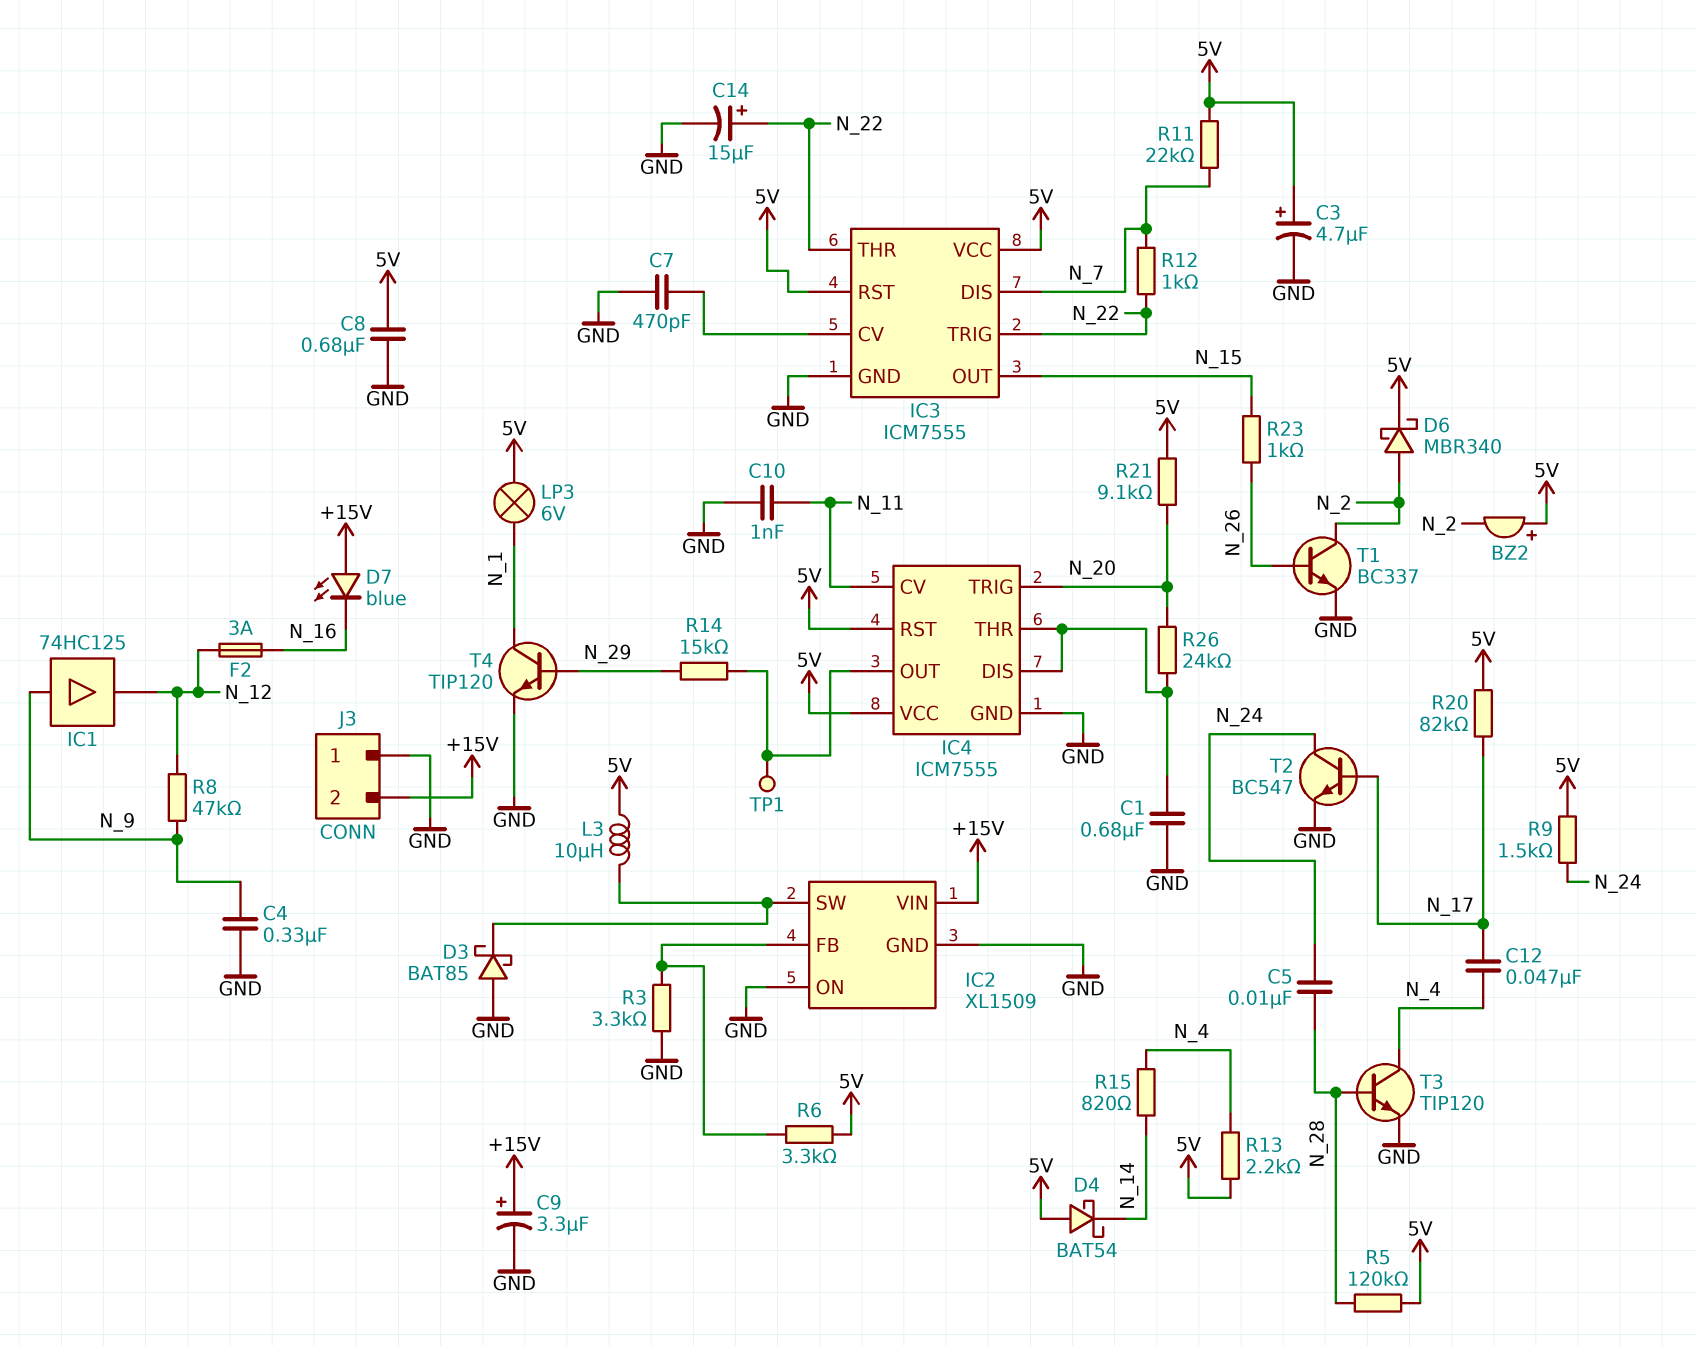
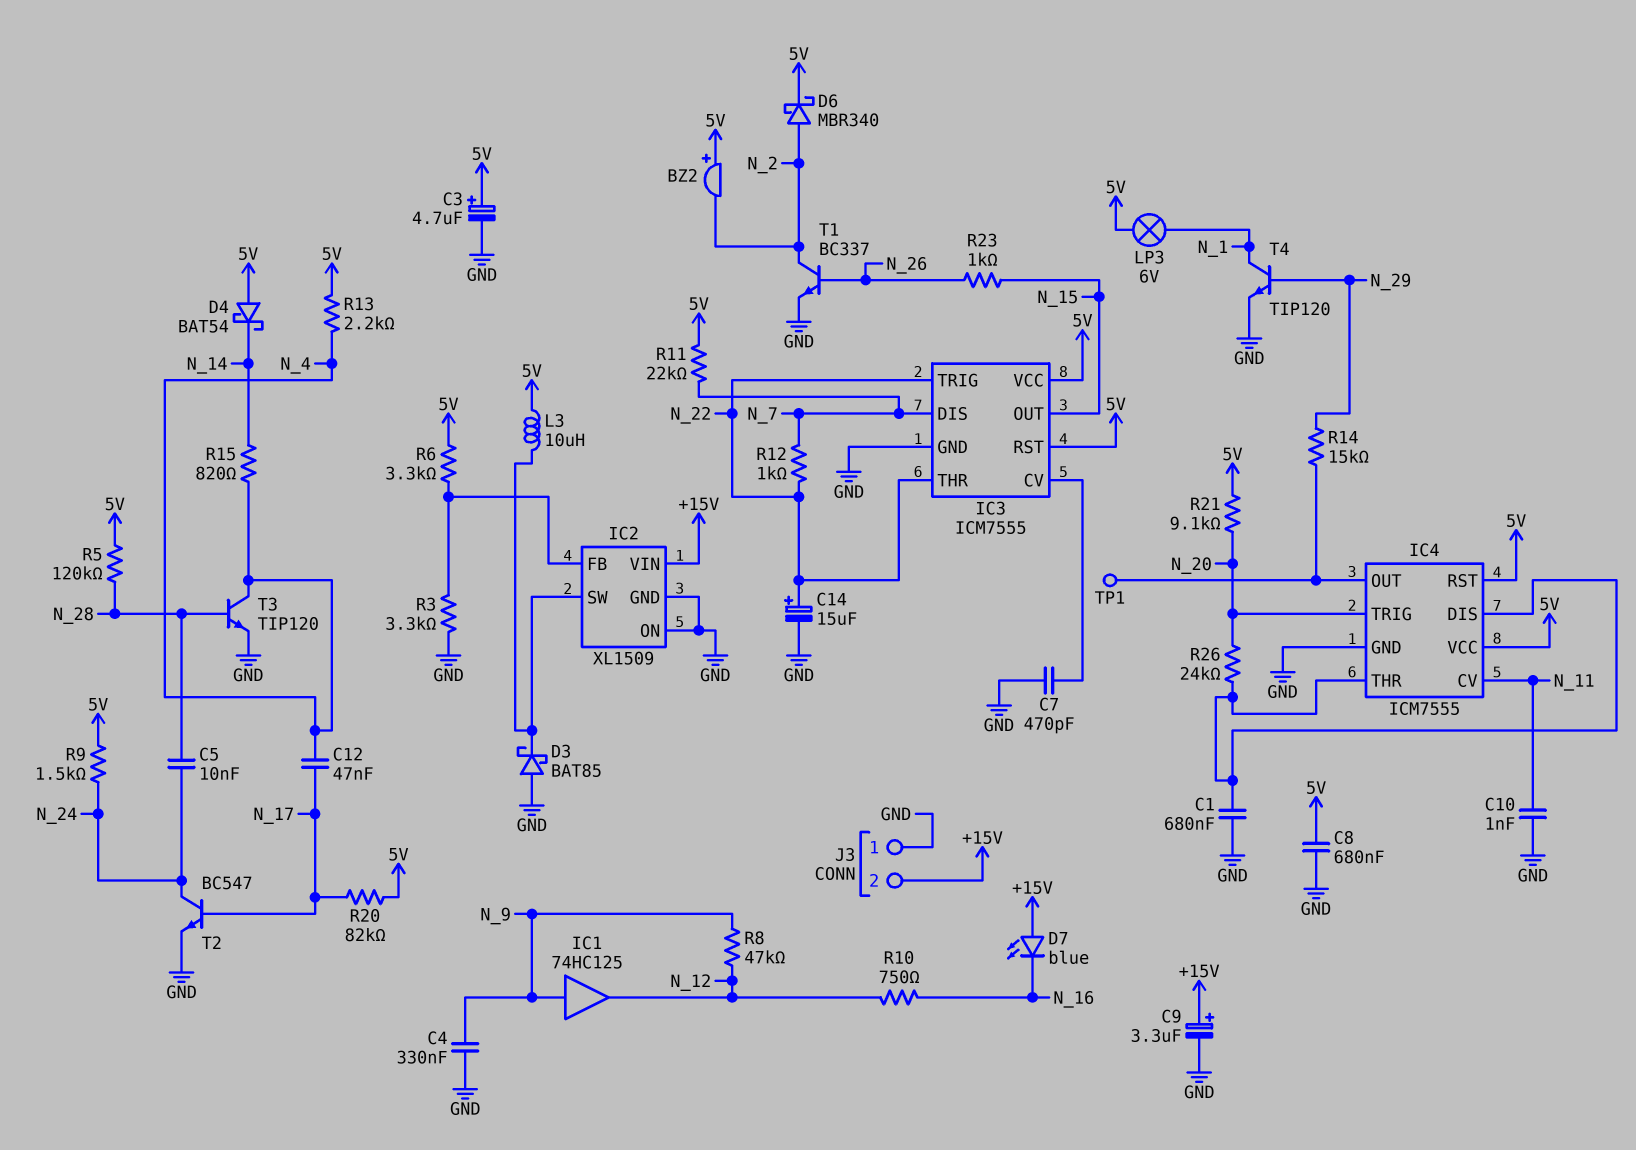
F2: 3A (N_12, N_16) -> none
R10: none -> 750 (N_12, N_16)

